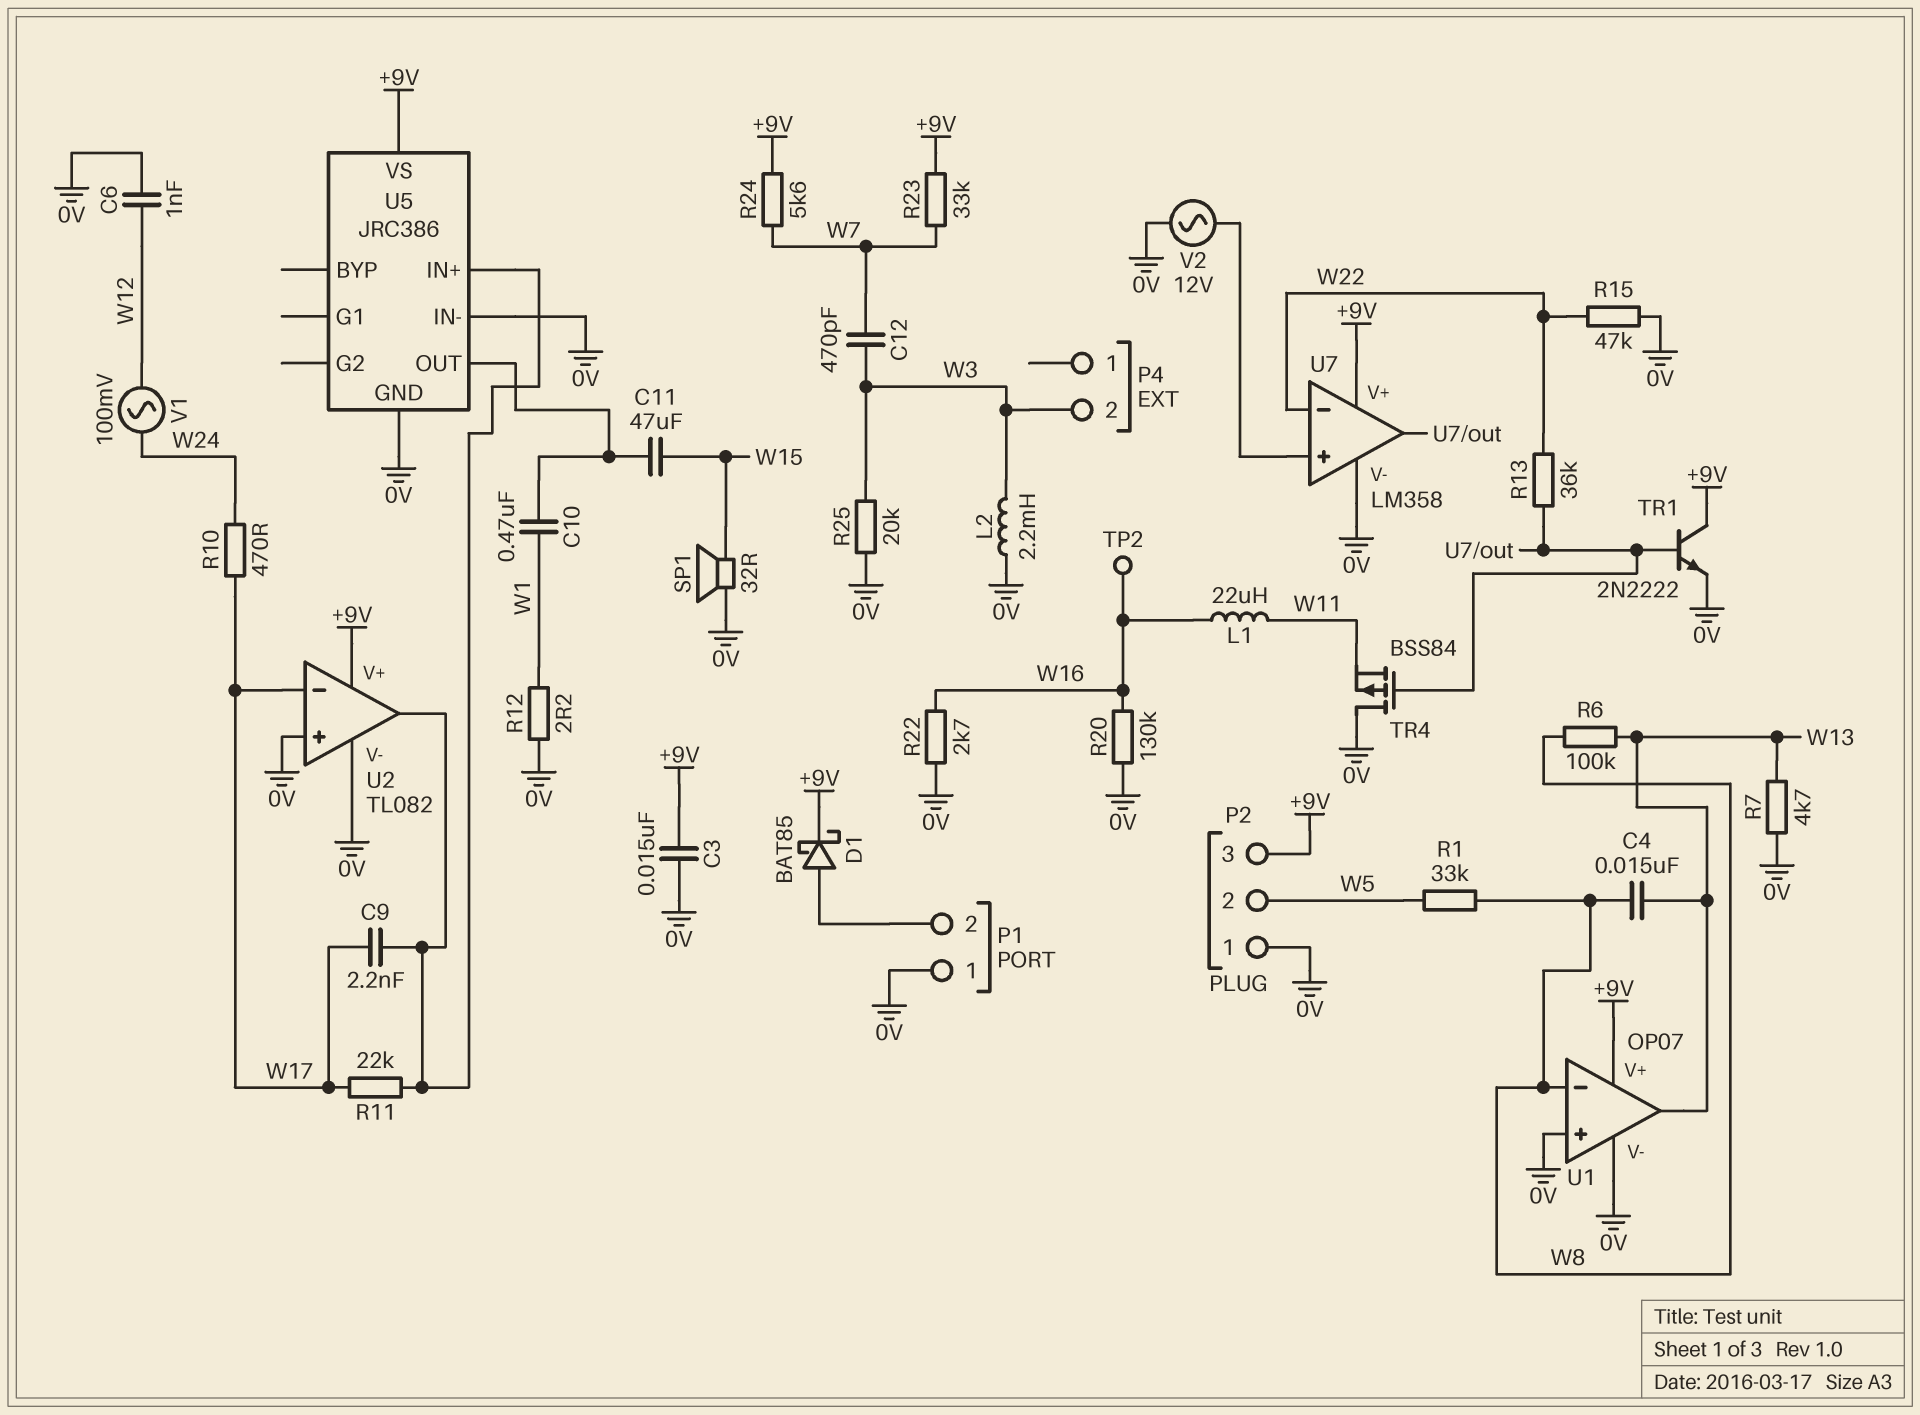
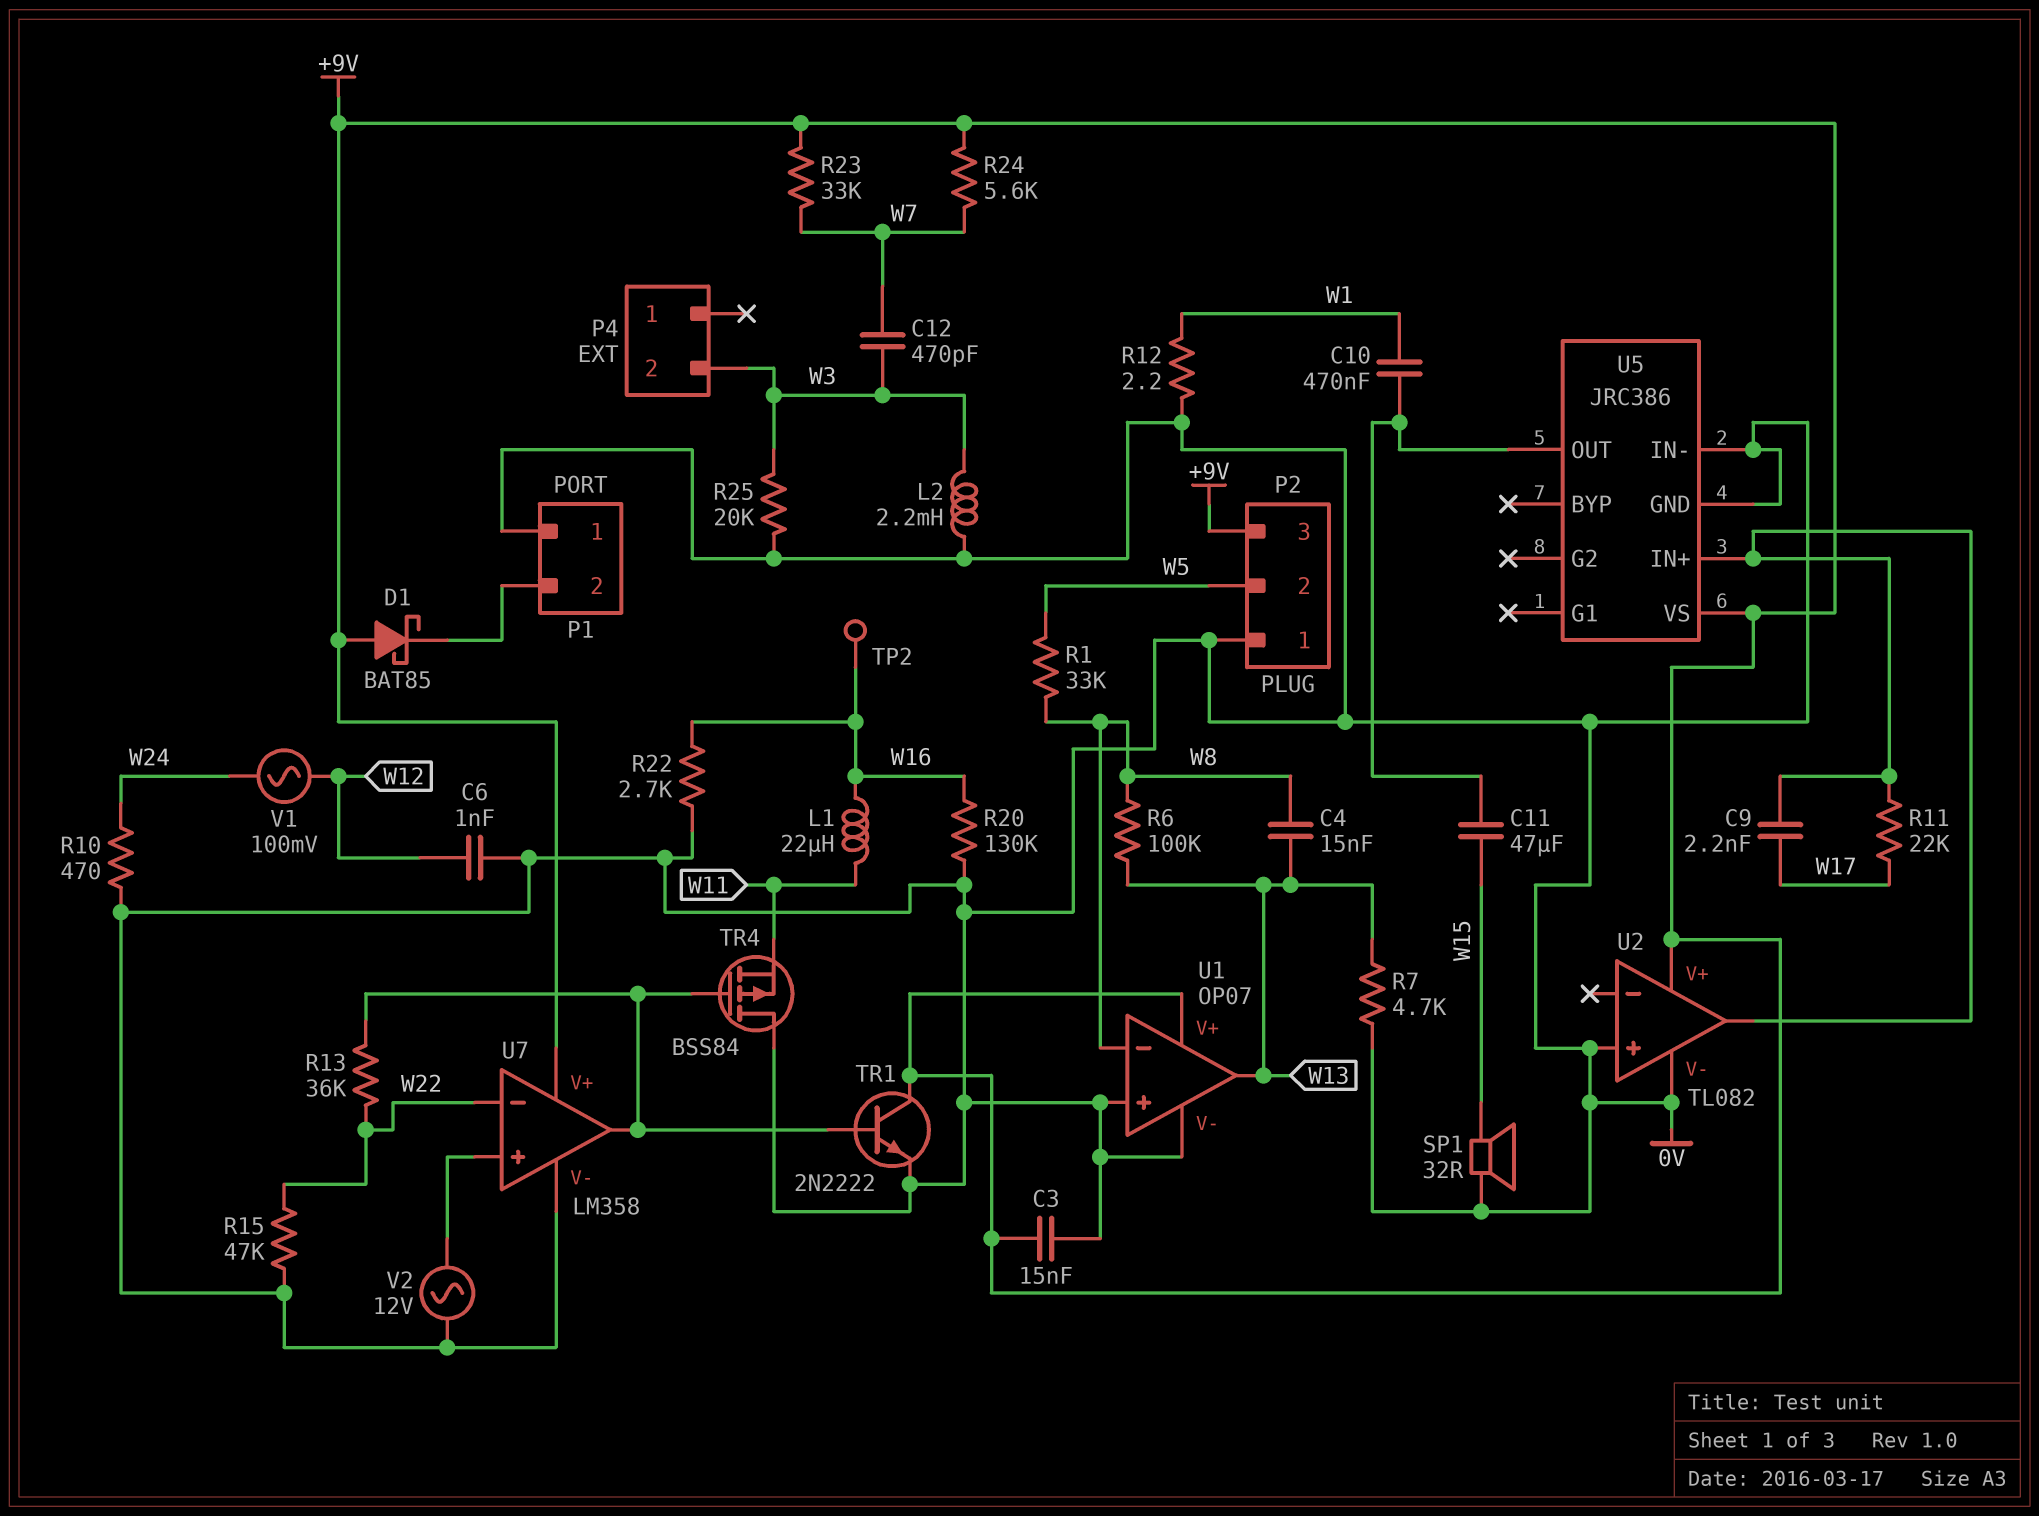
D1: schottky BAT85 (A P1/2, K +9V) -> schottky BAT85 (A +9V, K P1/2)
R10: 470 (W17, W24) -> 470 (0V, W24)
U2 pin in-: W17 -> none

